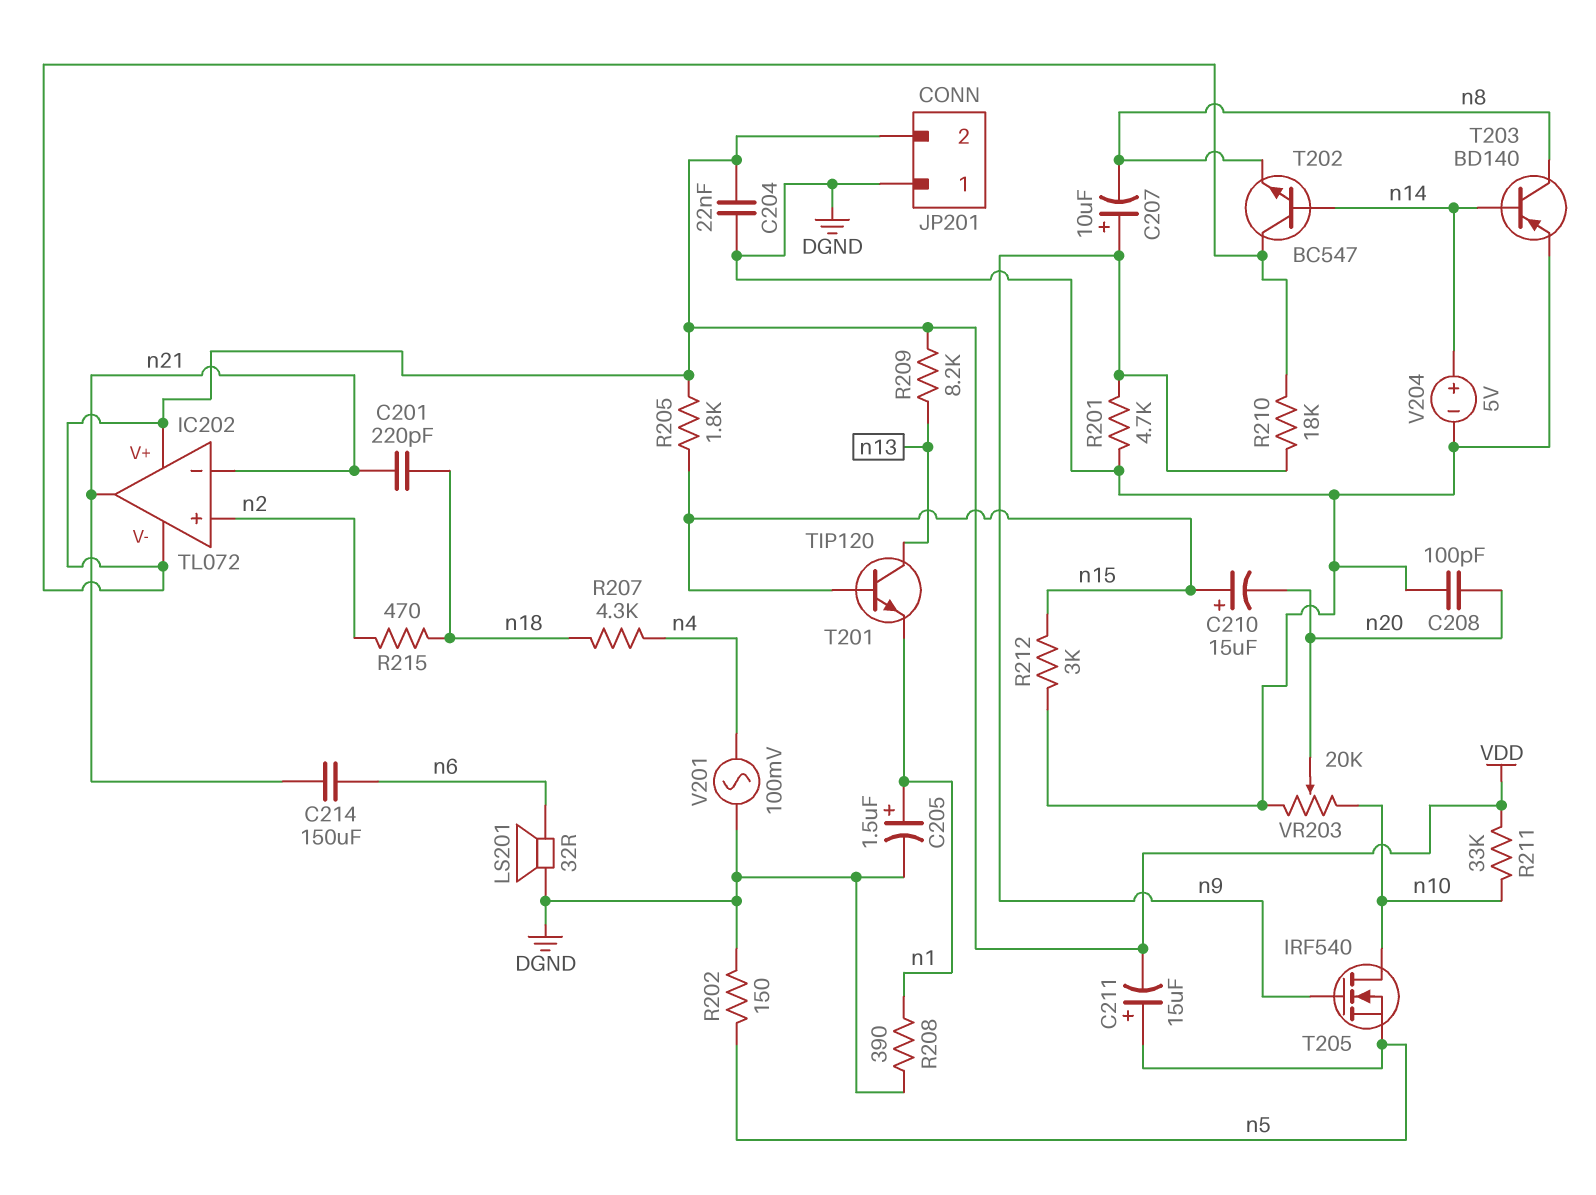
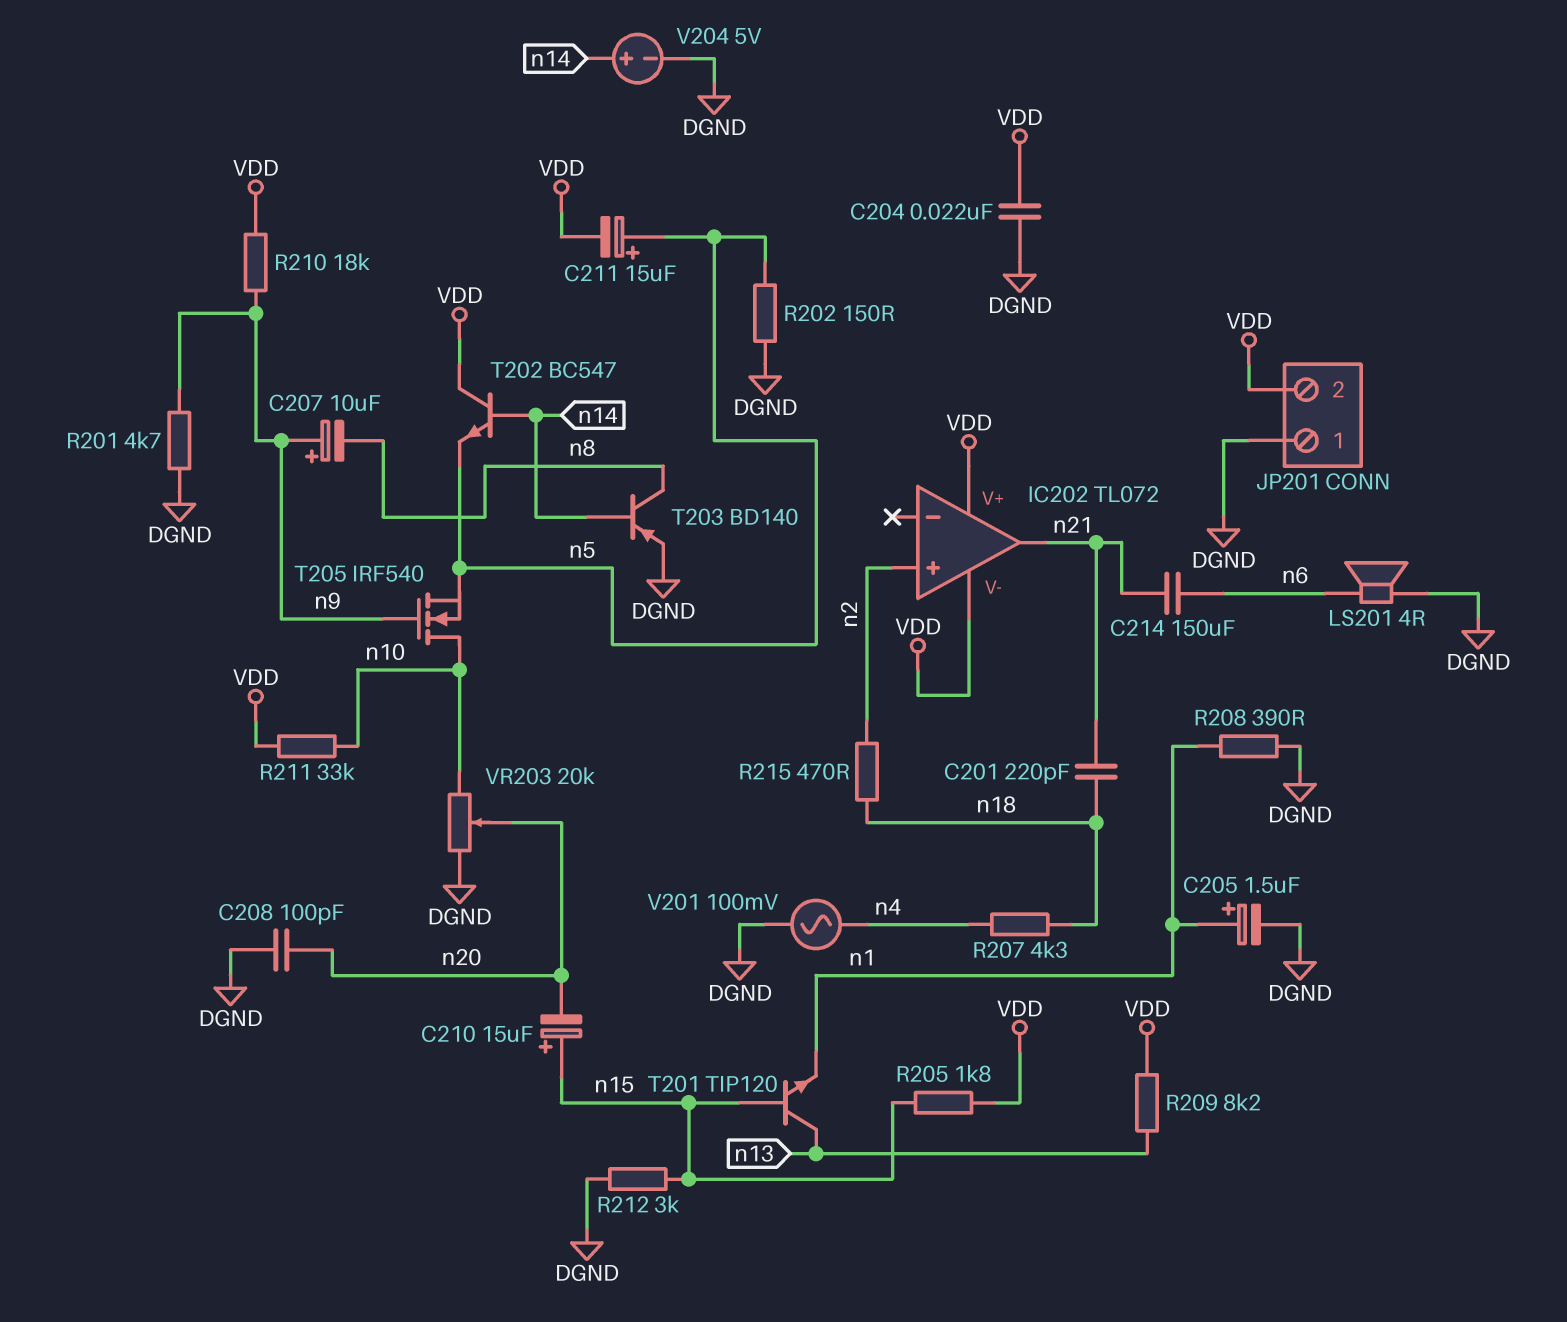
IC202 pin in-: n21 -> none
LS201: speaker 32R (DGND, n6) -> speaker 4R (DGND, n6)
T202: NPN BC547 (B n14, C VDD, E n8) -> NPN BC547 (B n14, C VDD, E n5)

